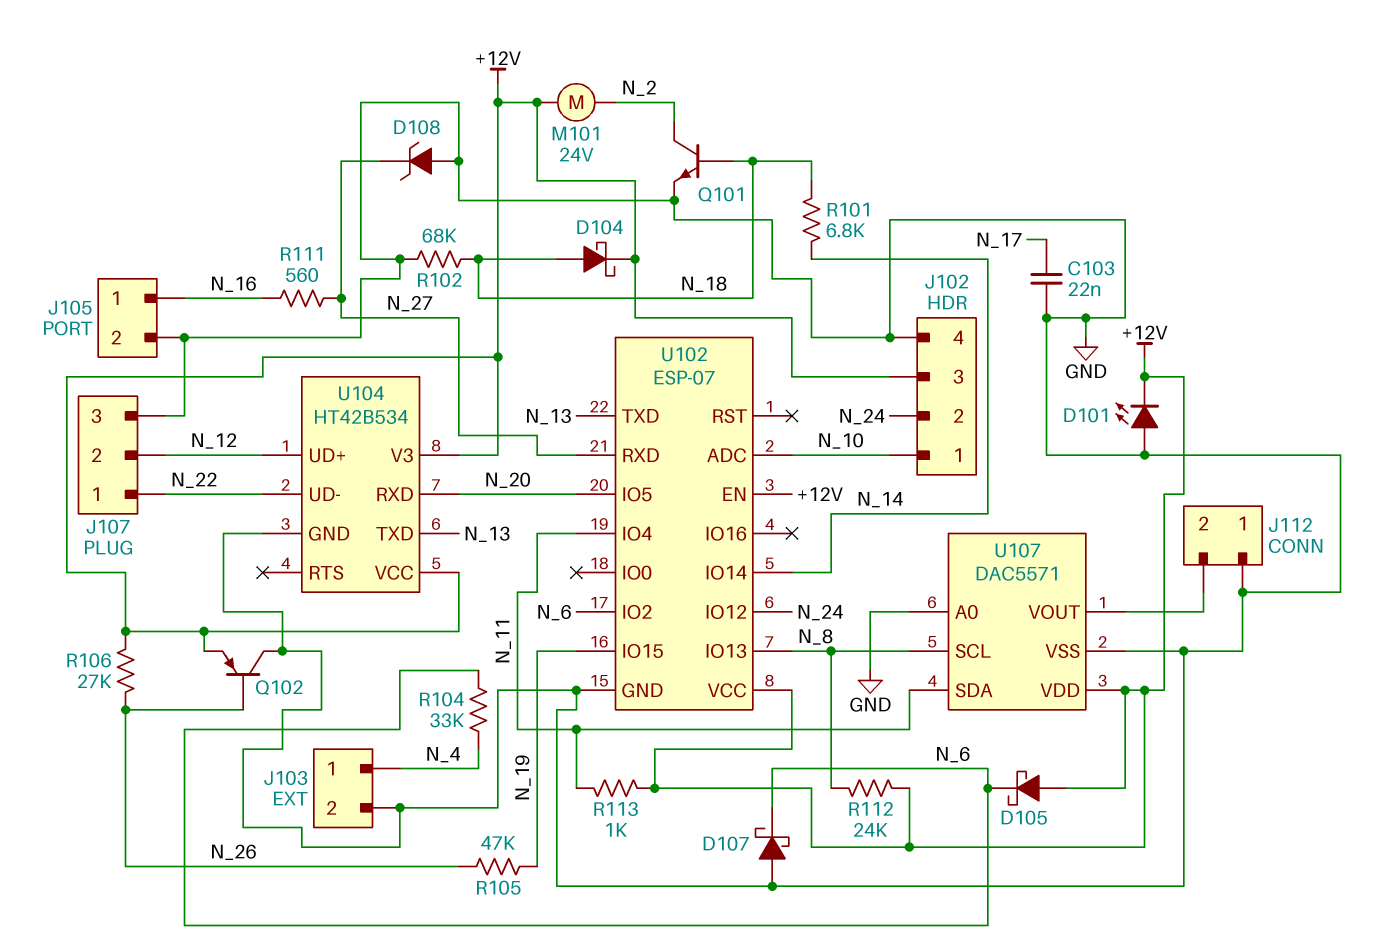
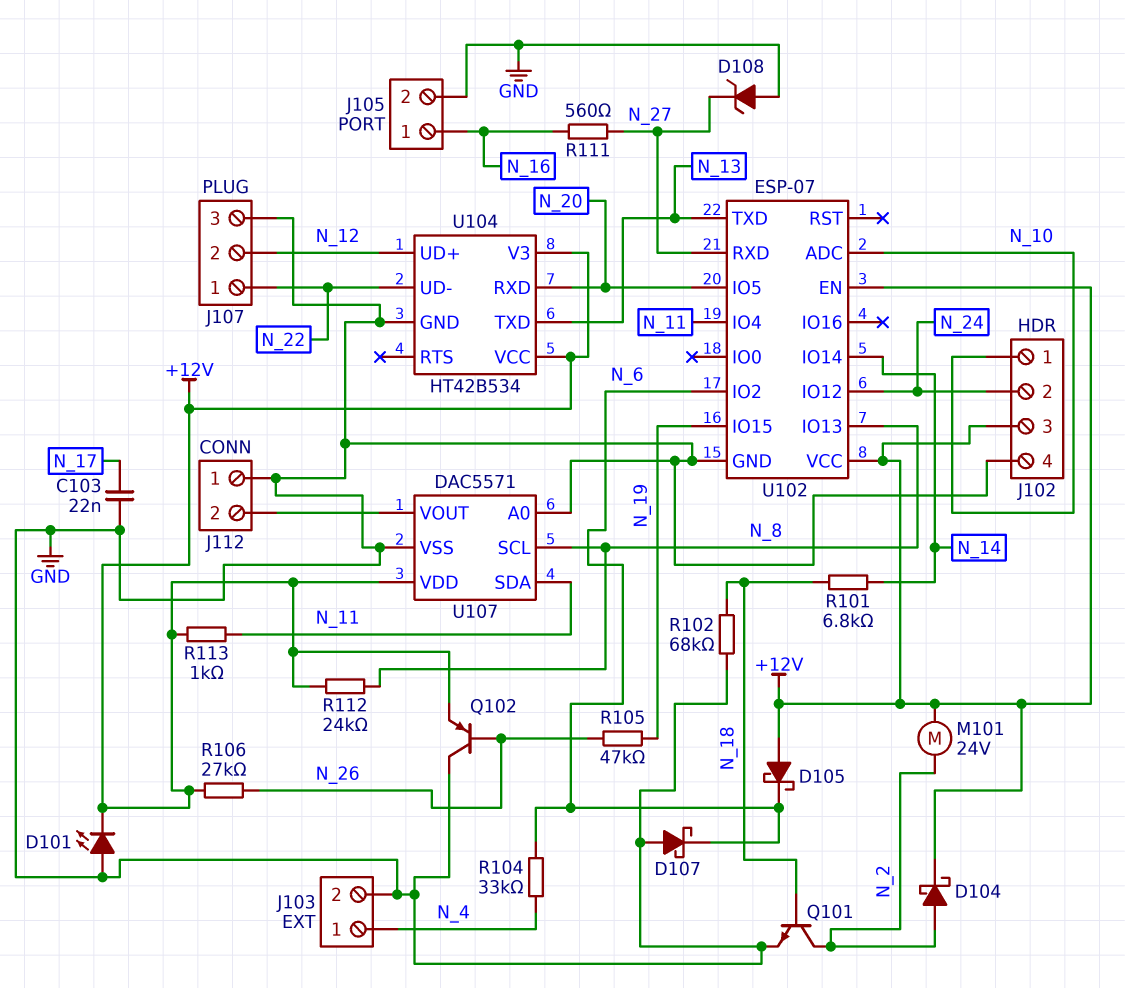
D104: schottky (A N_18, K +12V) -> schottky (A N_2, K +12V)

